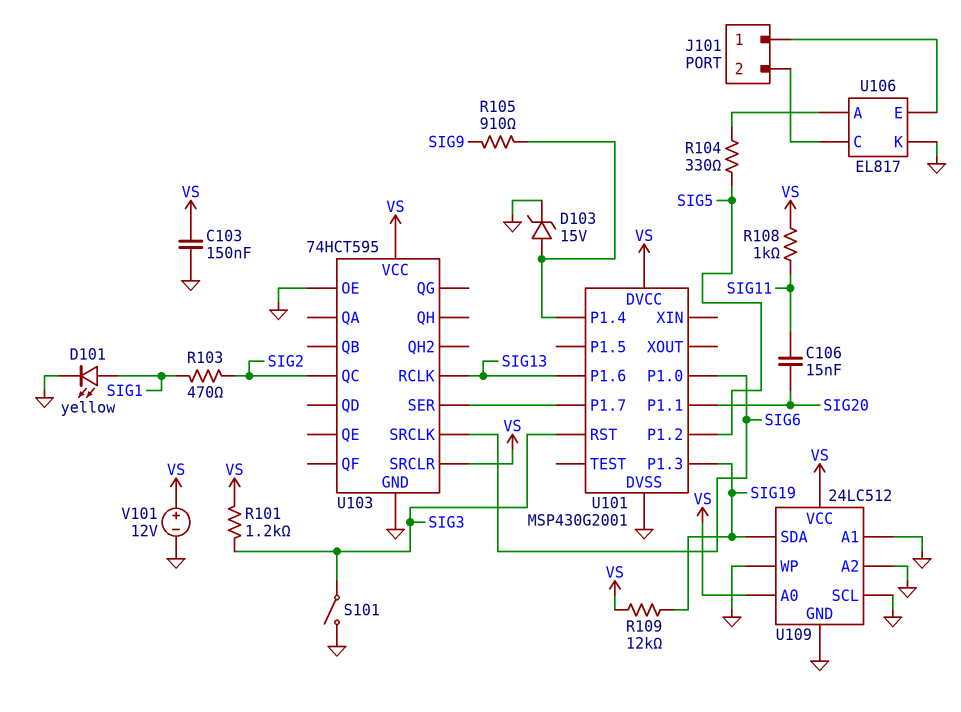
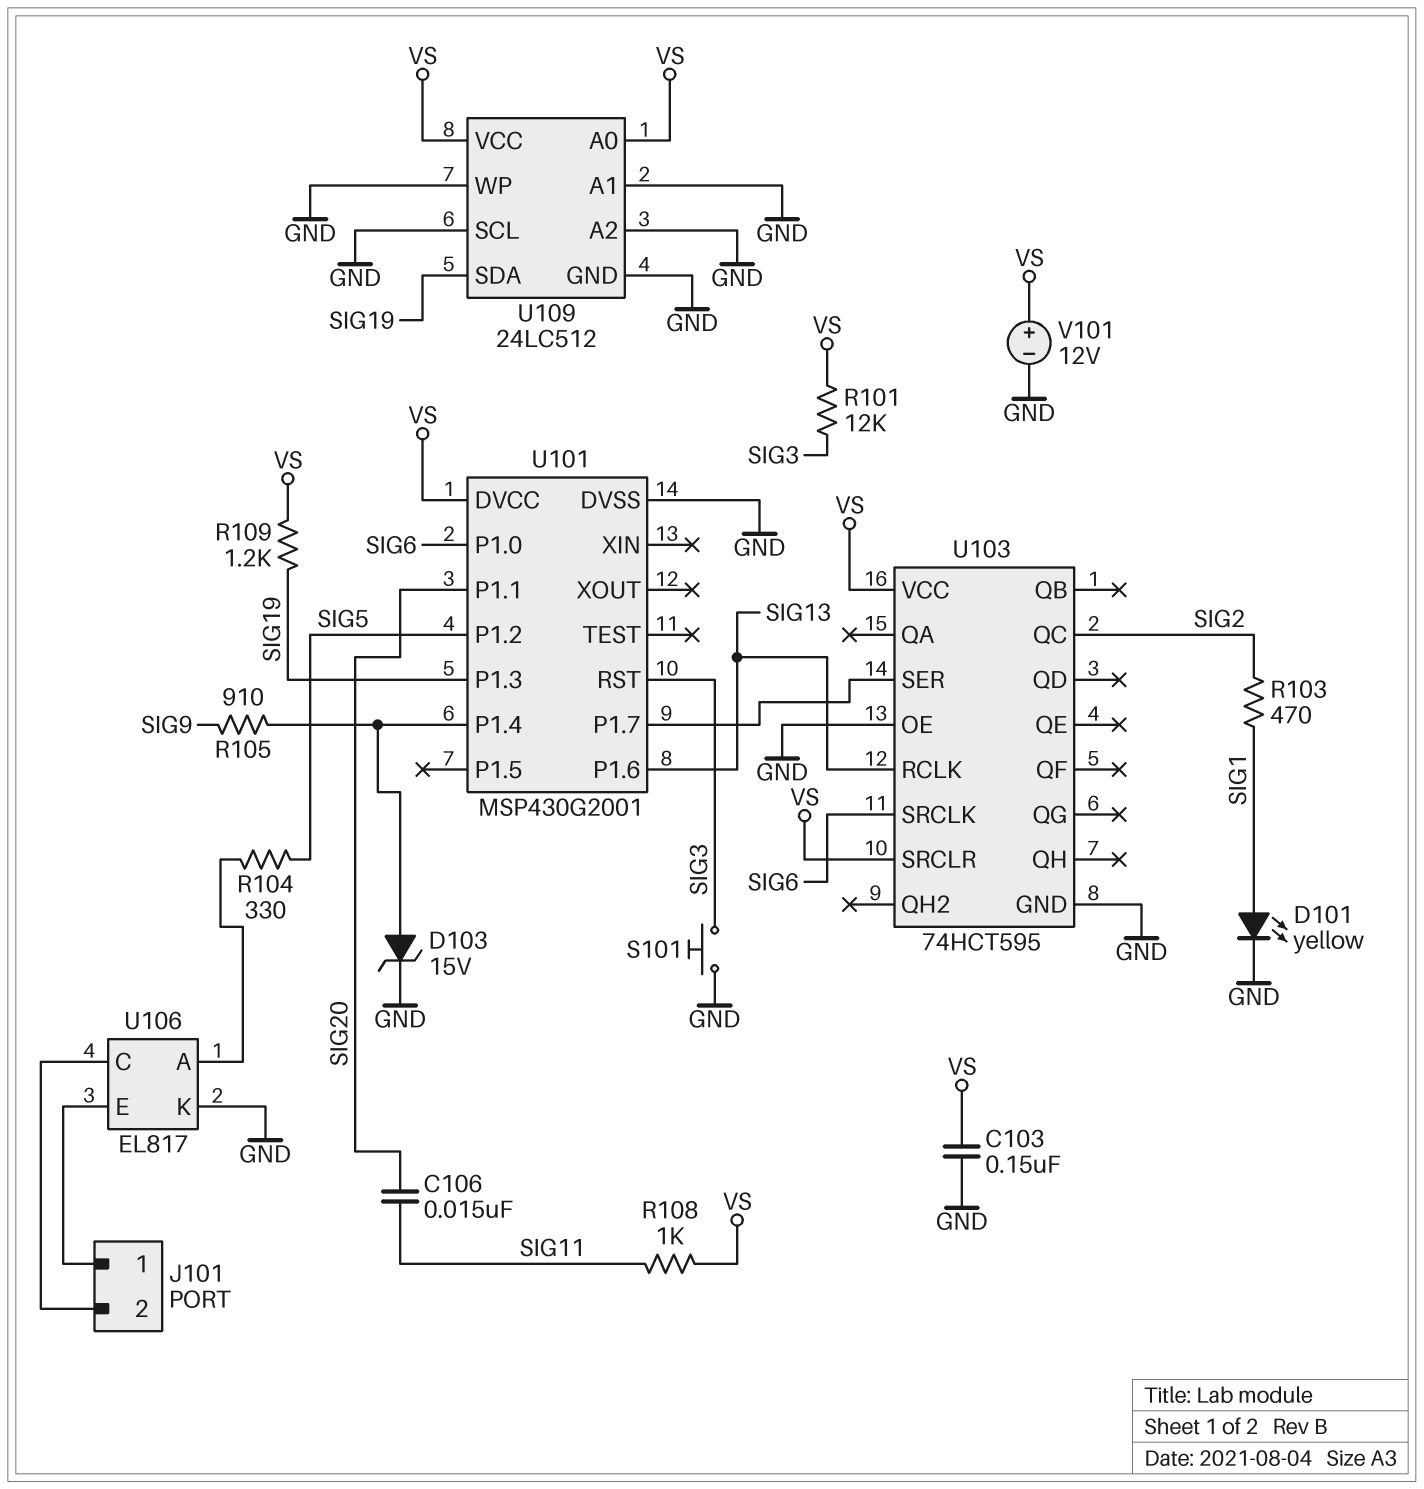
R101: 1.2k (SIG3, VS) -> 12k (SIG3, VS)
R109: 12k (SIG19, VS) -> 1.2k (SIG19, VS)
S101: switch (GND, SIG3) -> button (GND, SIG3)

